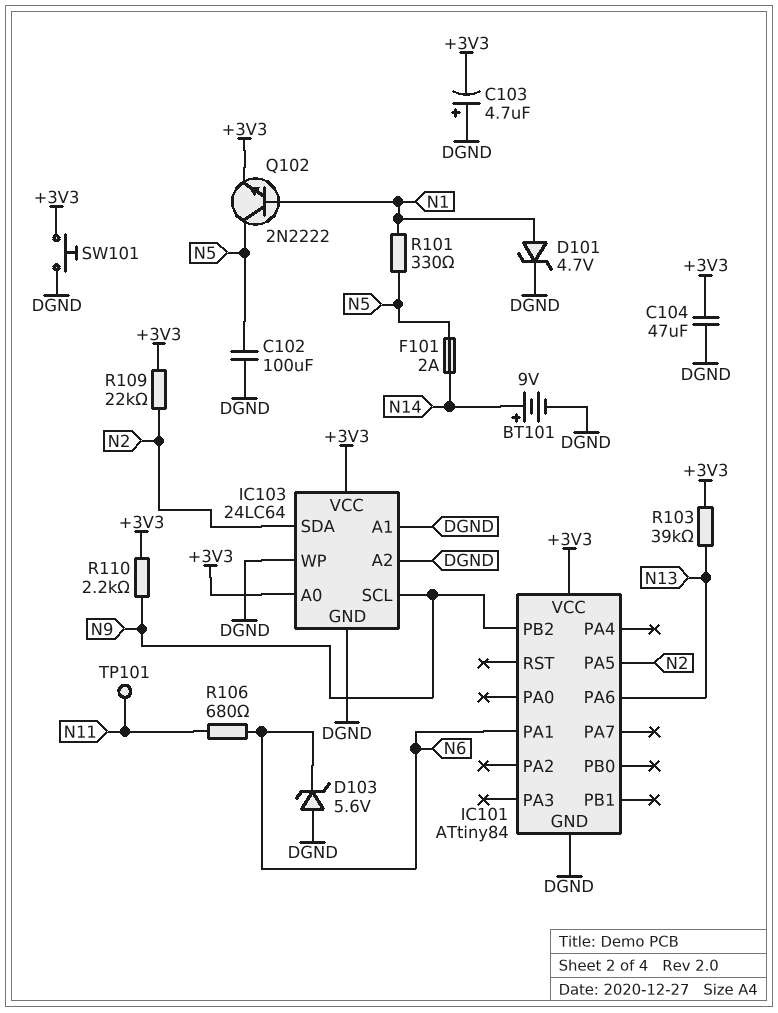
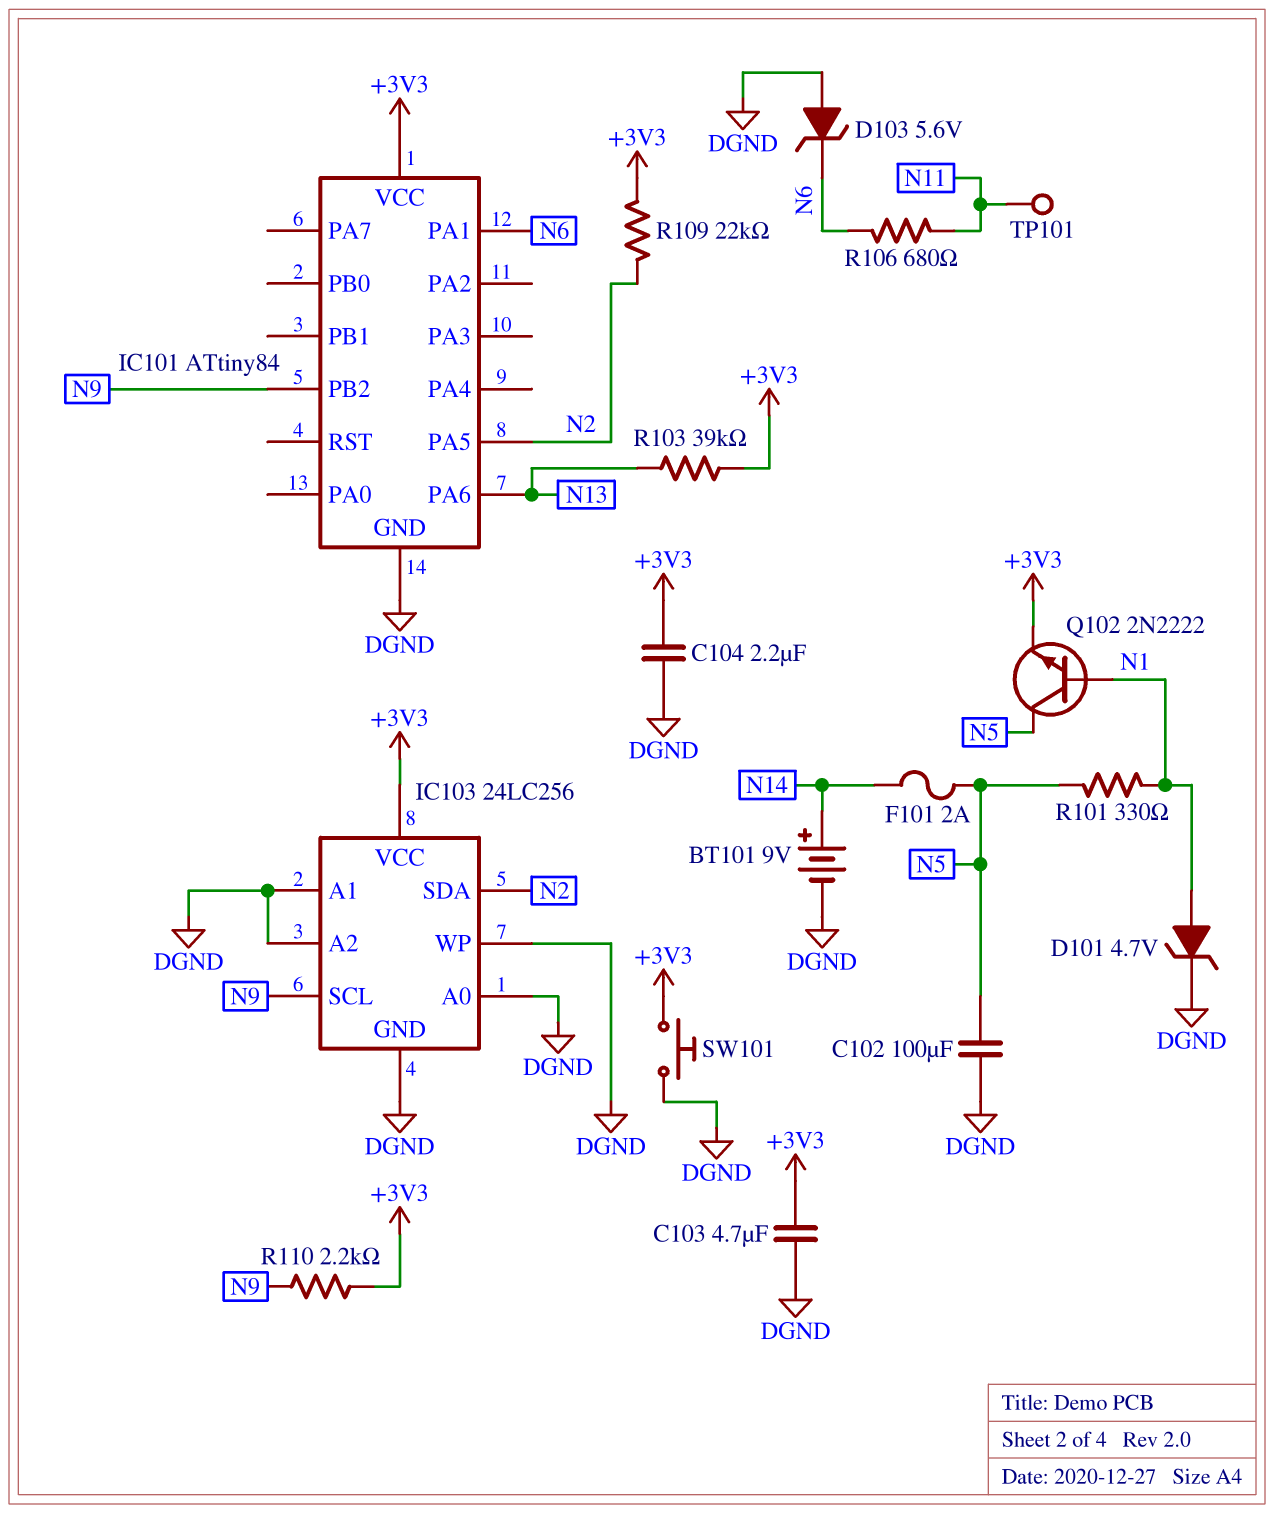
C103: 4.7uF (plus DGND, minus +3V3) -> 4.7uF (+3V3, DGND)
C104: 47uF (+3V3, DGND) -> 2.2uF (+3V3, DGND)
IC103: 24LC64 -> 24LC256
IC103 pin A0: +3V3 -> DGND

